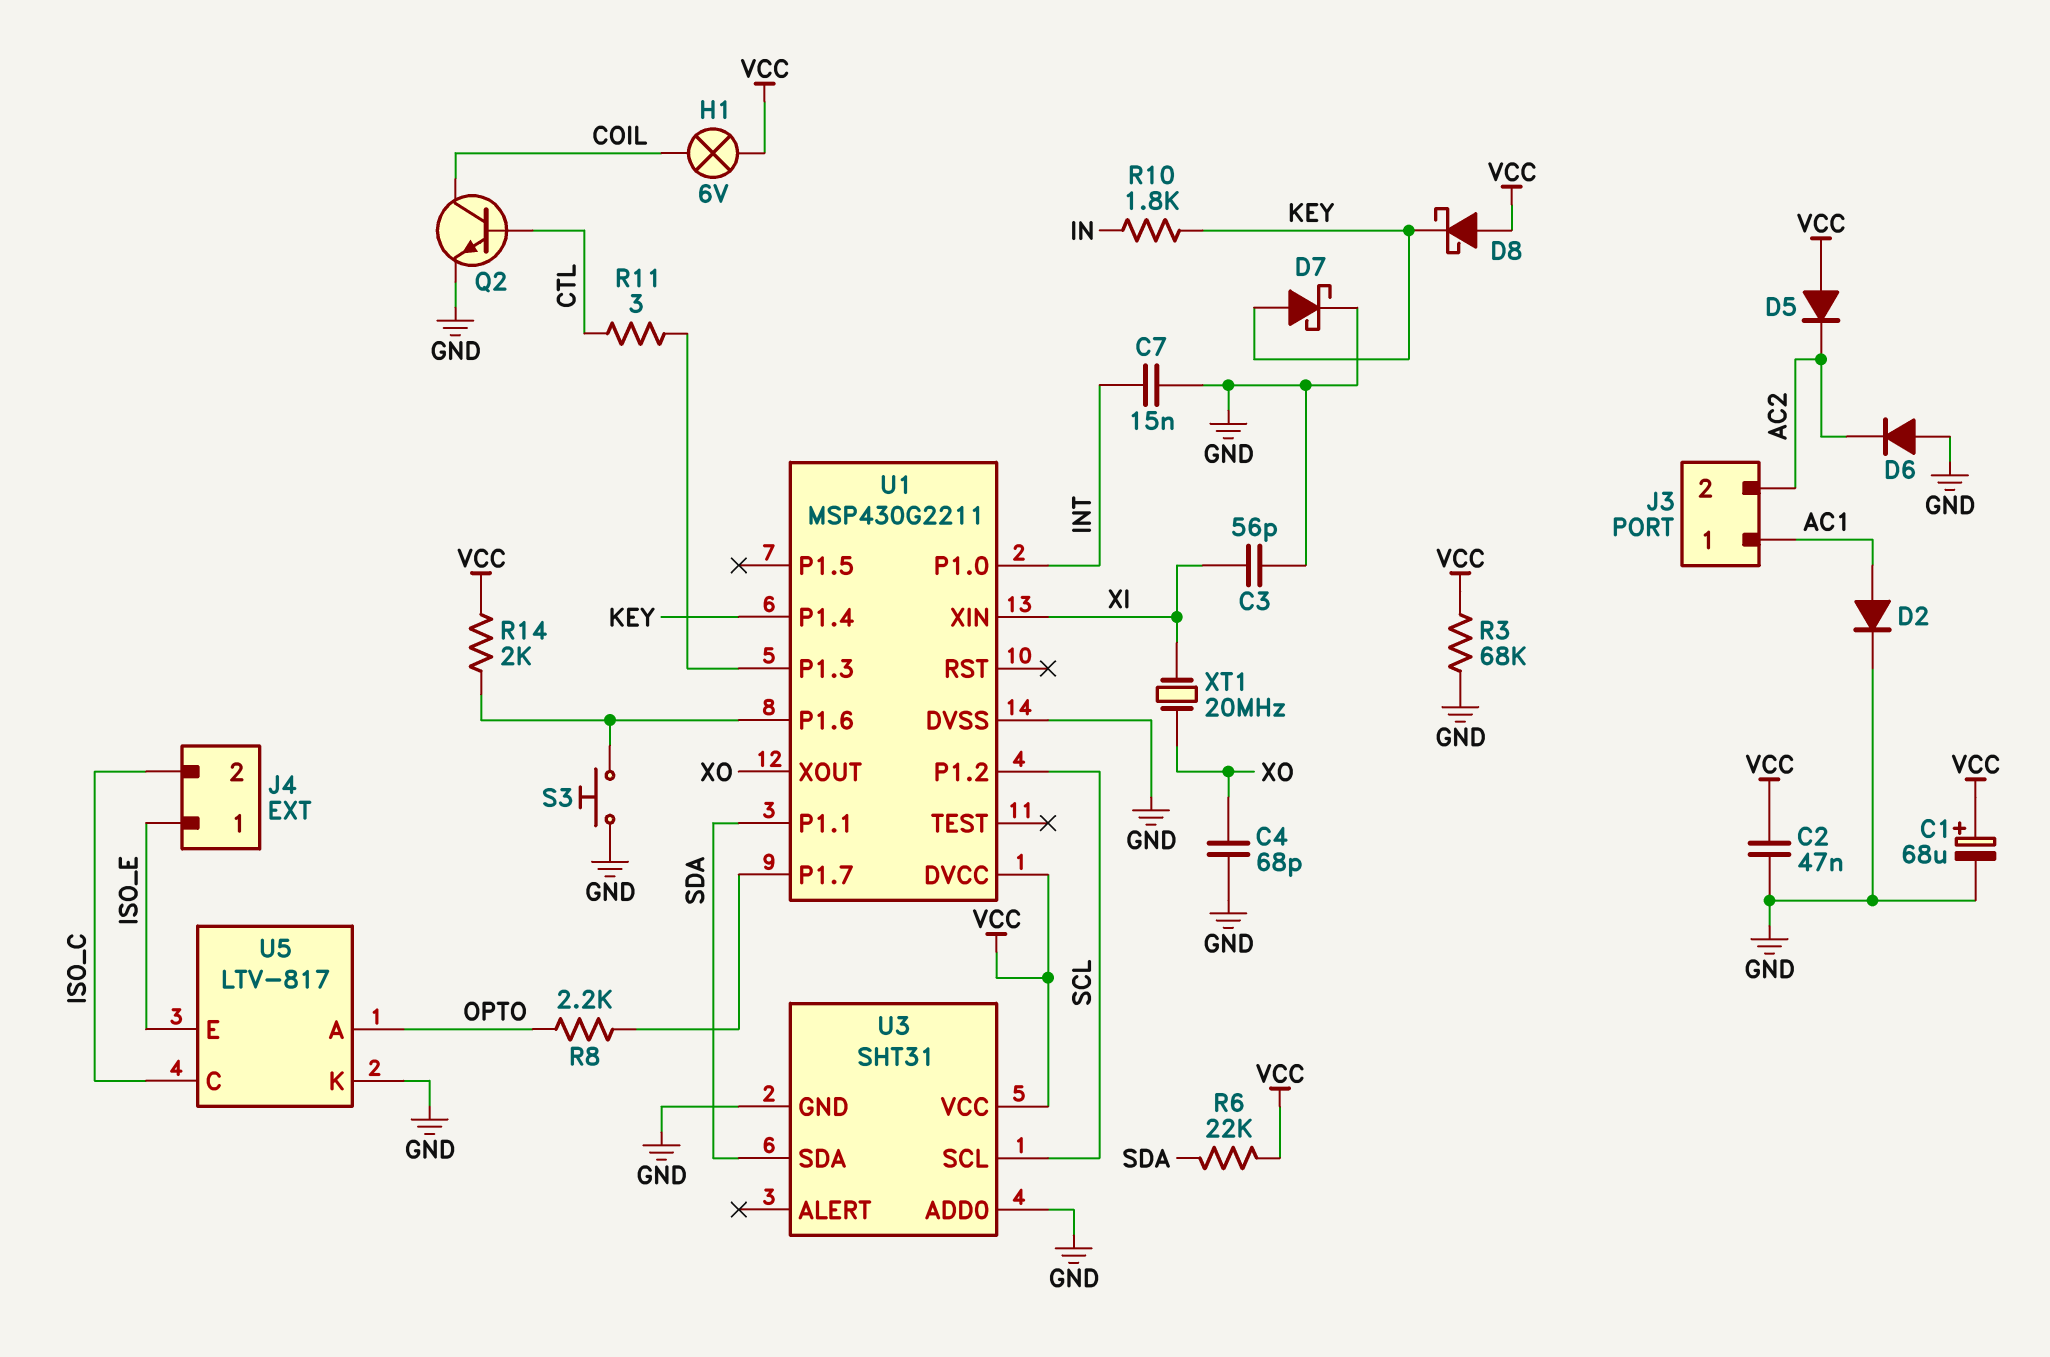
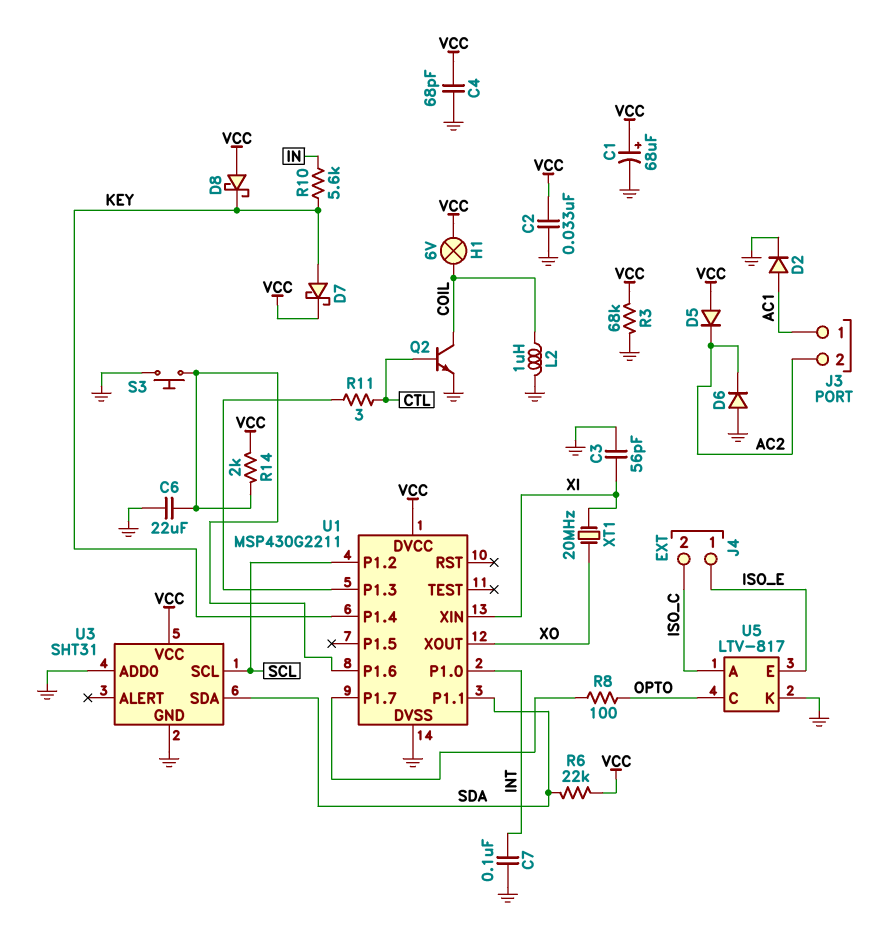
C2: 47nF (GND, VCC) -> 33nF (GND, VCC)
C4: 68pF (GND, XO) -> 68pF (GND, VCC)
C6: none -> 22uF (GND, U1/P1.6)
C7: 15nF (GND, INT) -> 100nF (GND, INT)
D7: schottky (A KEY, K GND) -> schottky (A KEY, K VCC)
L2: none -> 1uH (COIL, GND)
R8: 2.2k (OPTO, U1/P1.7) -> 100 (OPTO, U1/P1.7)
R10: 1.8k (IN, KEY) -> 5.6k (IN, KEY)
U5 pin A: OPTO -> ISO_C
U5 pin C: ISO_C -> OPTO

